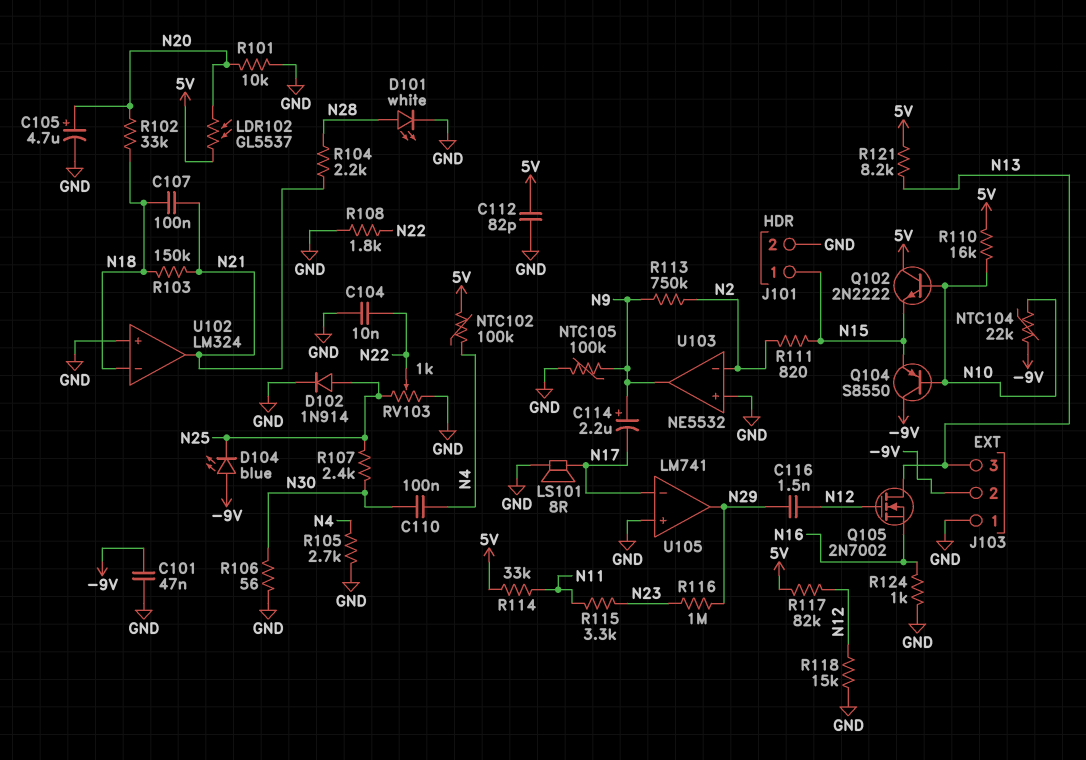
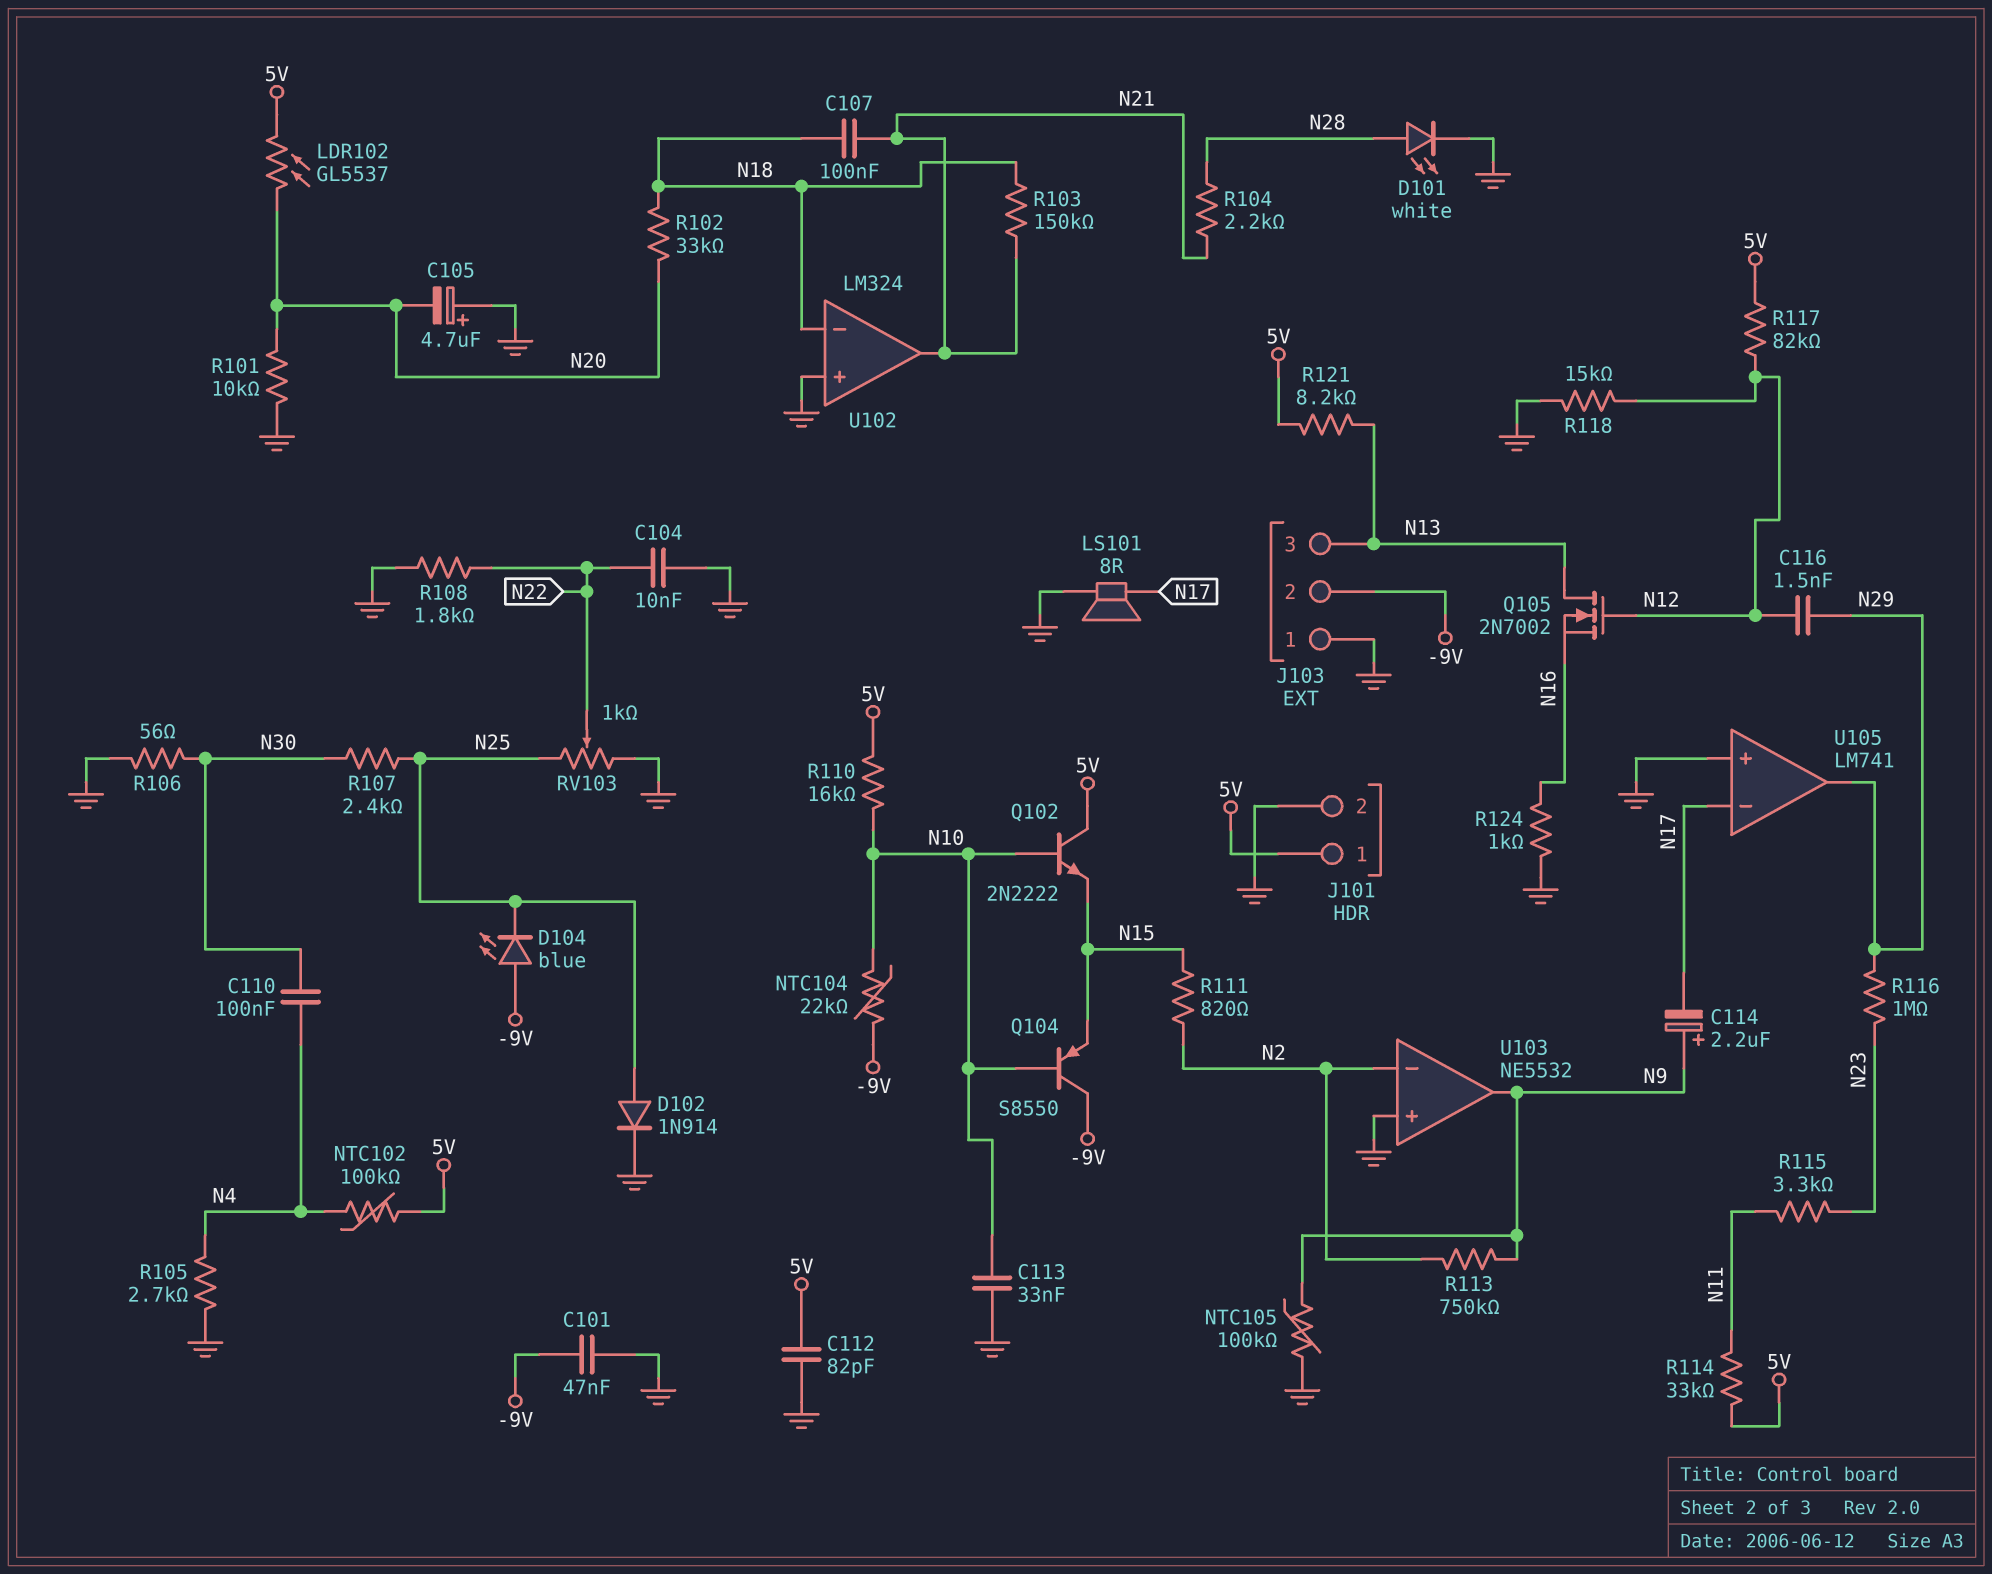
C105: 4.7uF (plus N20, minus GND) -> 4.7uF (plus GND, minus N20)
C113: none -> 33nF (GND, N10)
J101 pin 1: N15 -> 5V

